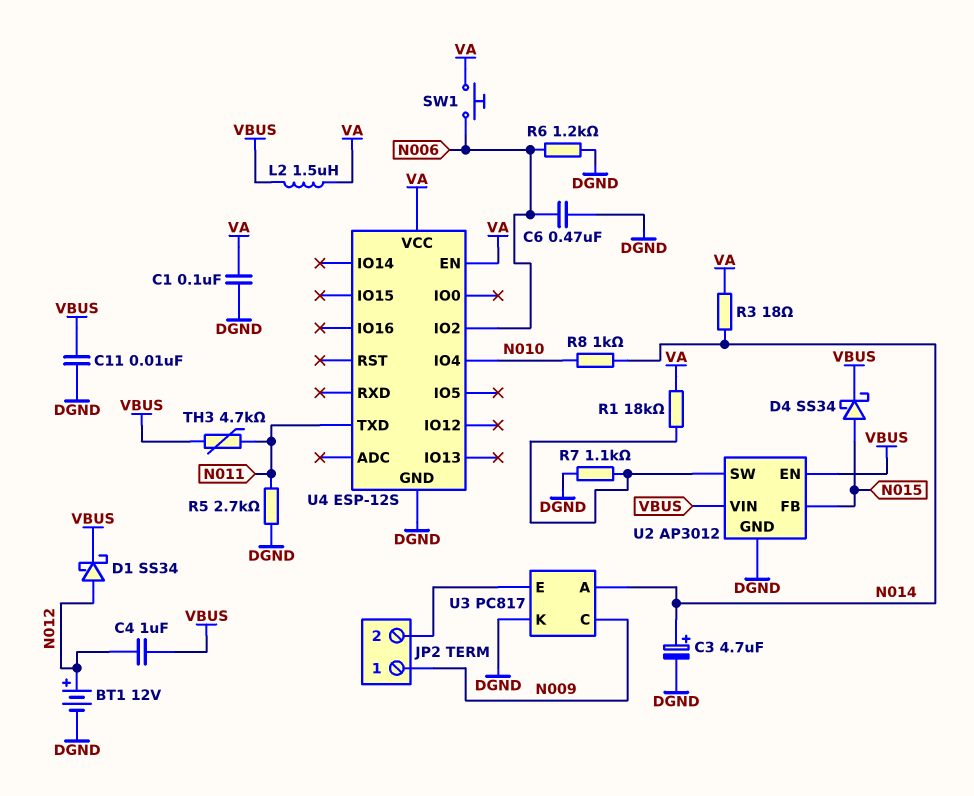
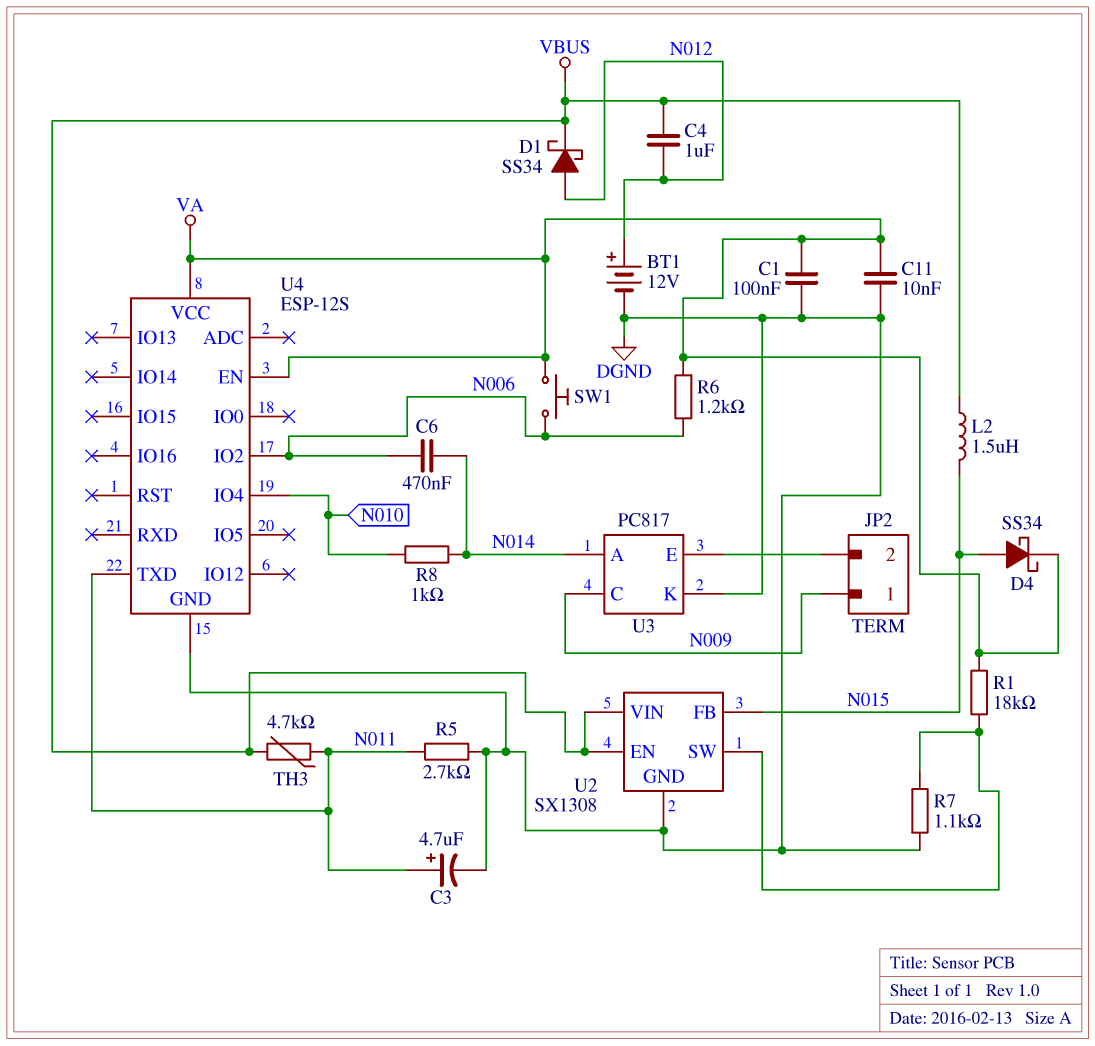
C3: 4.7uF (plus N014, minus DGND) -> 4.7uF (plus N011, minus DGND)
C6: 470nF (DGND, N006) -> 470nF (N006, N014)
C11: 10nF (DGND, VBUS) -> 10nF (DGND, VA)
D4: schottky SS34 (A N015, K VBUS) -> schottky SS34 (A N015, K VA)
L2: 1.5uH (VA, VBUS) -> 1.5uH (N015, VBUS)
R3: 18 (N014, VA) -> none
R6: 1.2k (DGND, N006) -> 1.2k (N006, VA)
U2: AP3012 -> SX1308

